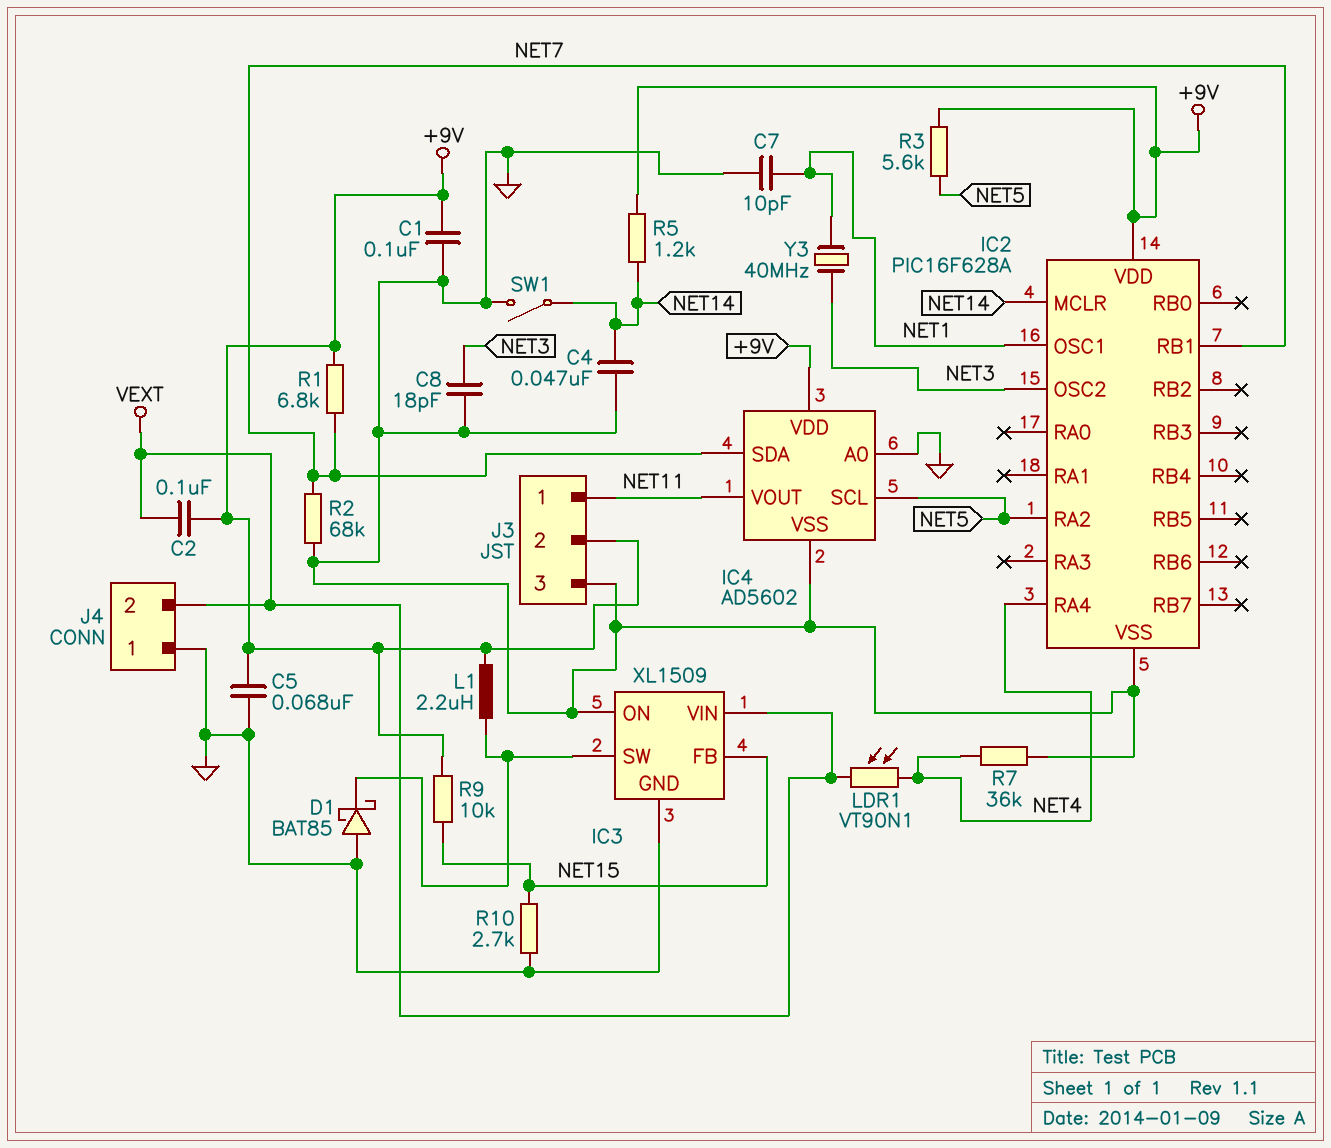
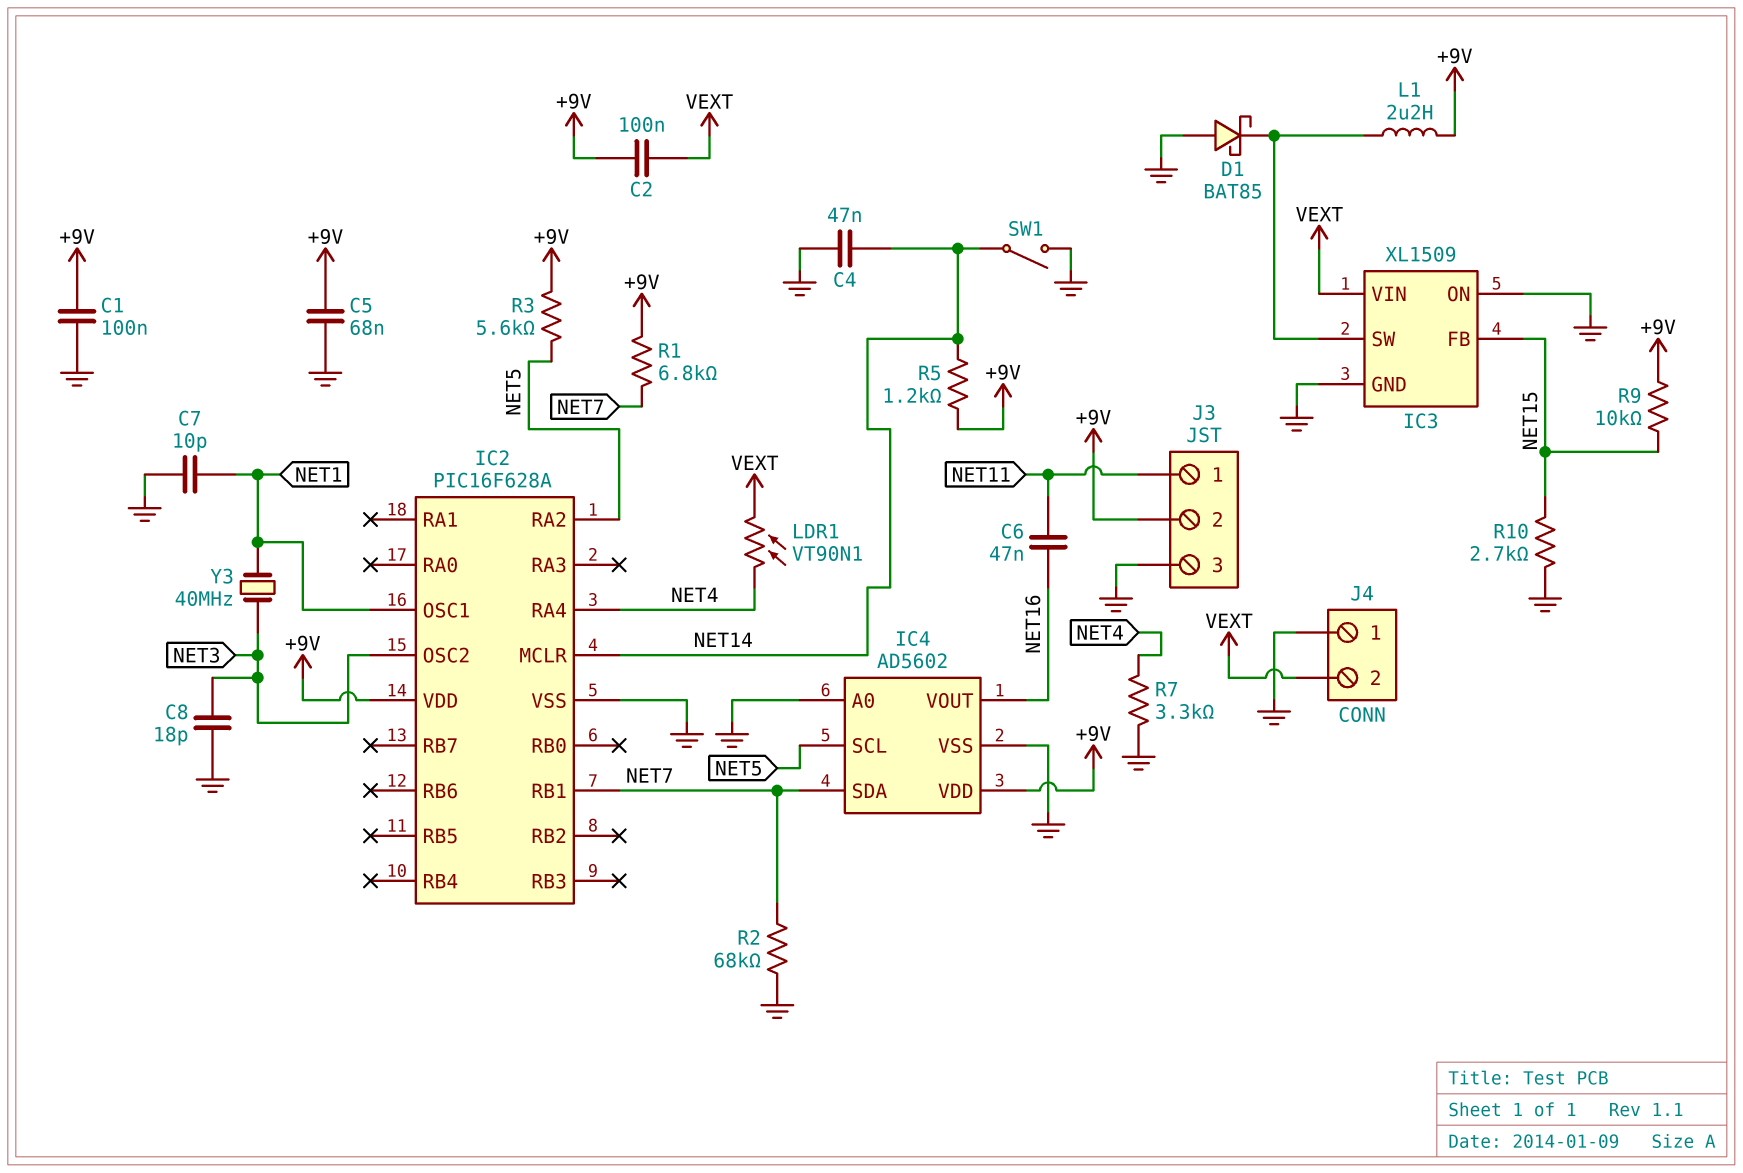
C6: none -> 47nF (NET11, NET16)
IC4 pin VOUT: NET11 -> NET16
R7: 36k (GND, NET4) -> 3.3k (GND, NET4)

